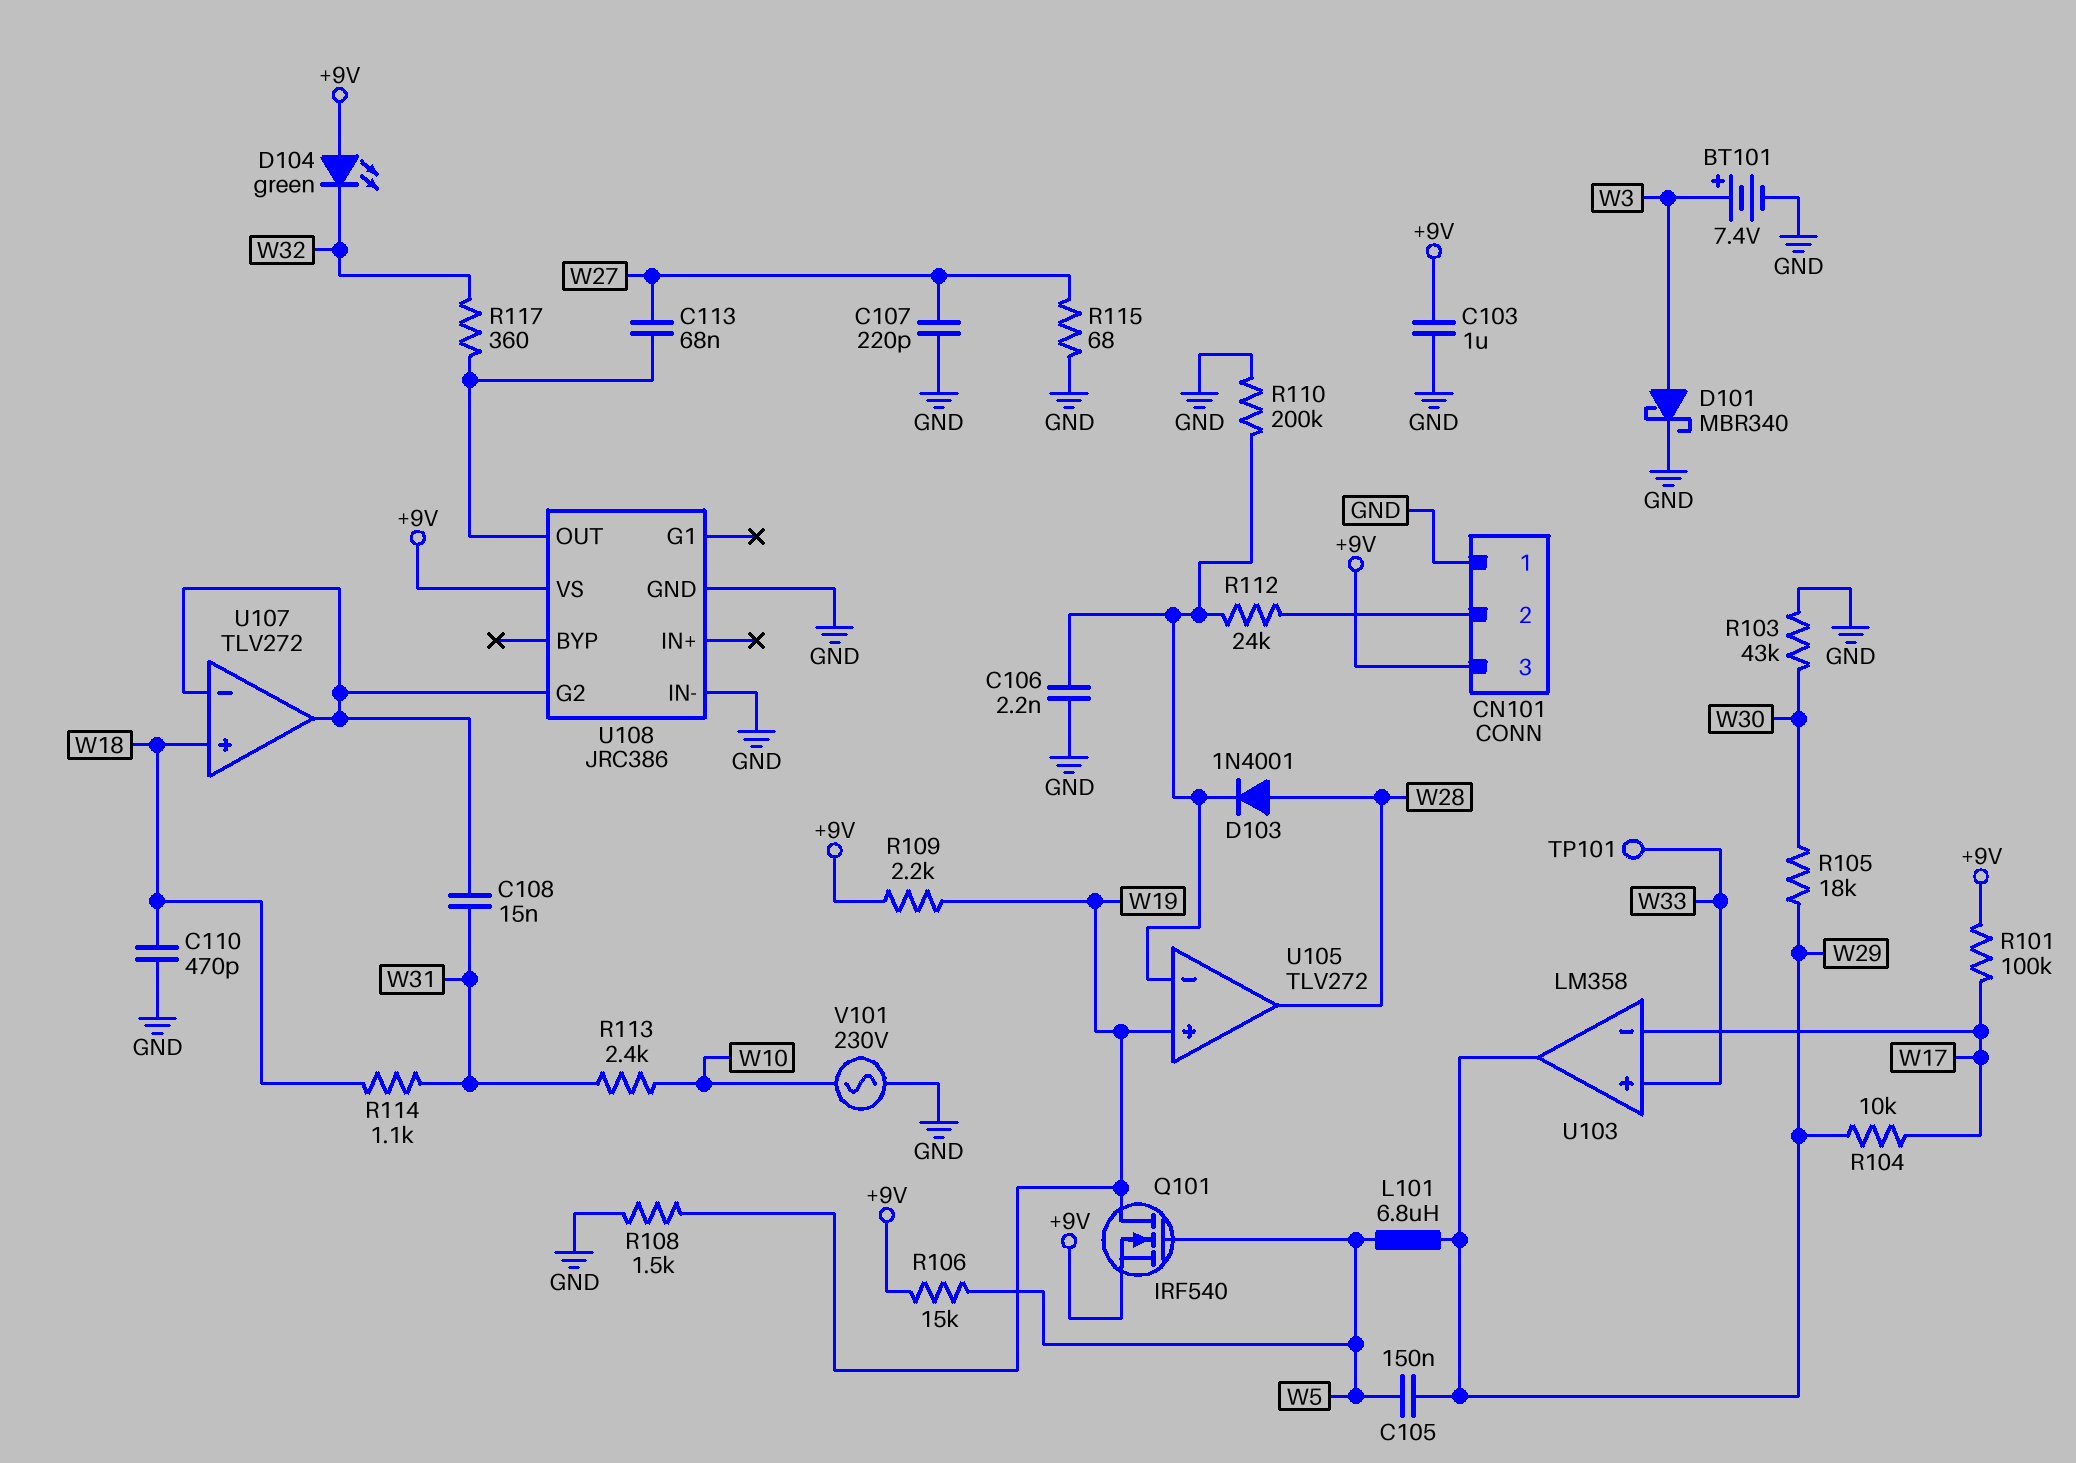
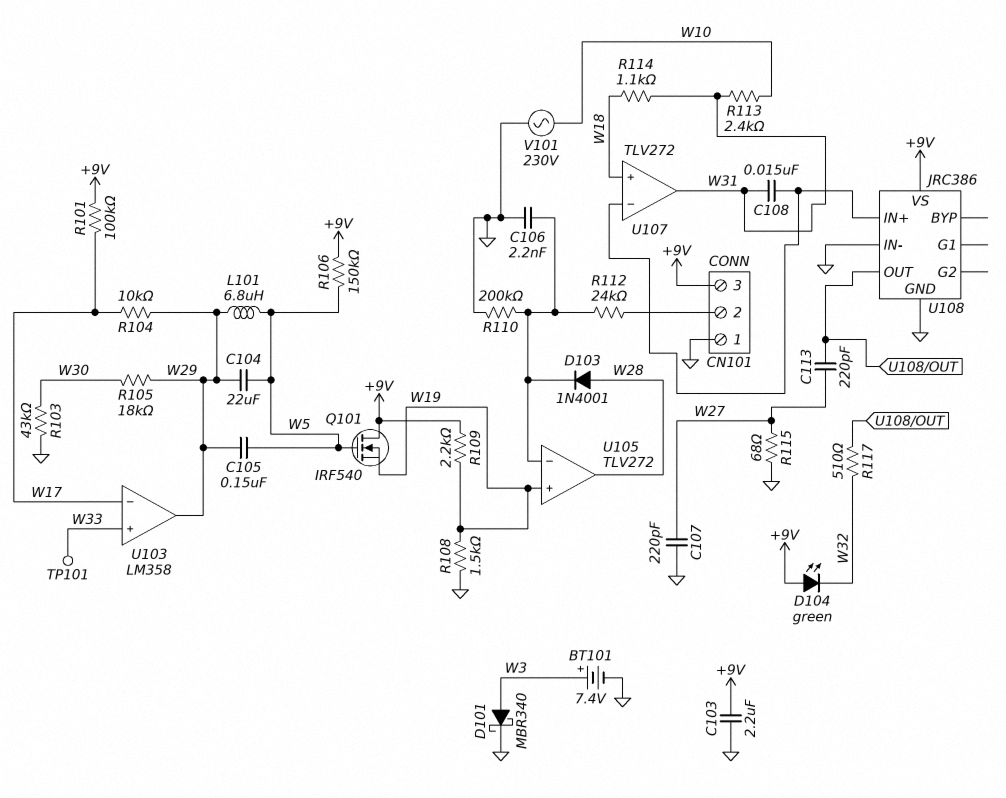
C103: 1uF (+9V, GND) -> 2.2uF (+9V, GND)
C104: none -> 22uF (W5, W29)
C110: 470pF (GND, W18) -> none
C113: 68nF (U108/OUT, W27) -> 220pF (U108/OUT, W27)
Q101: NMOS IRF540 (G W5, D W19, S +9V) -> NMOS IRF540 (G W5, D +9V, S W19)
R106: 15k (+9V, W5) -> 150k (+9V, W5)
R117: 360 (U108/OUT, W32) -> 510 (U108/OUT, W32)
U107 pin out: U107/in- -> W31
U108 pin G2: U107/in- -> none
U108 pin IN+: none -> U107/in-

